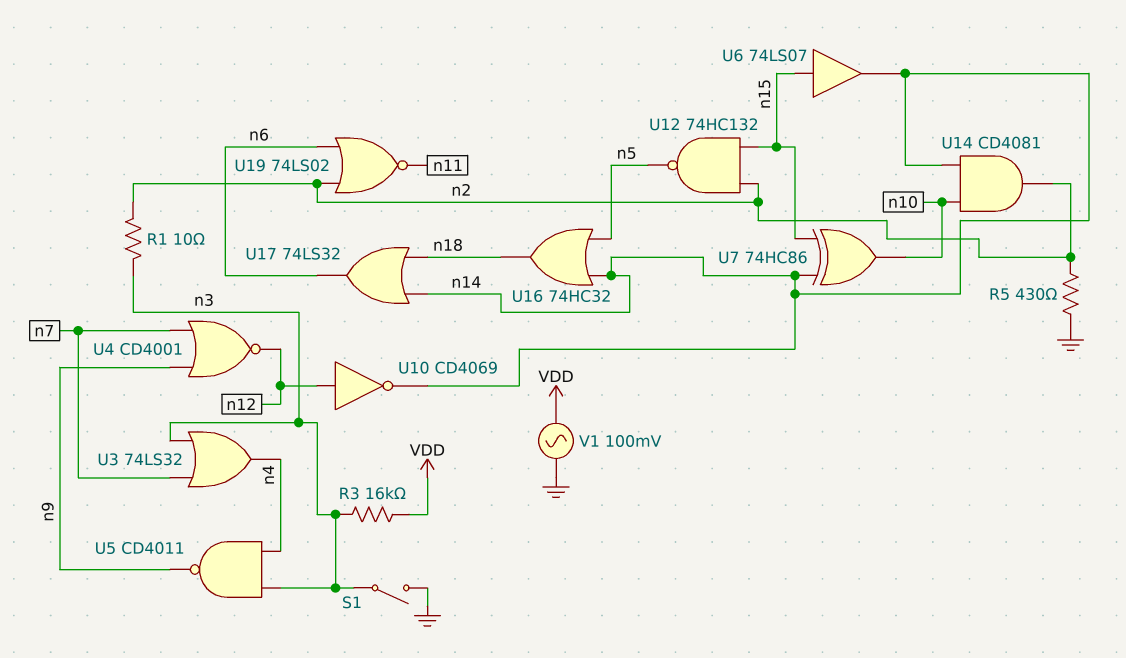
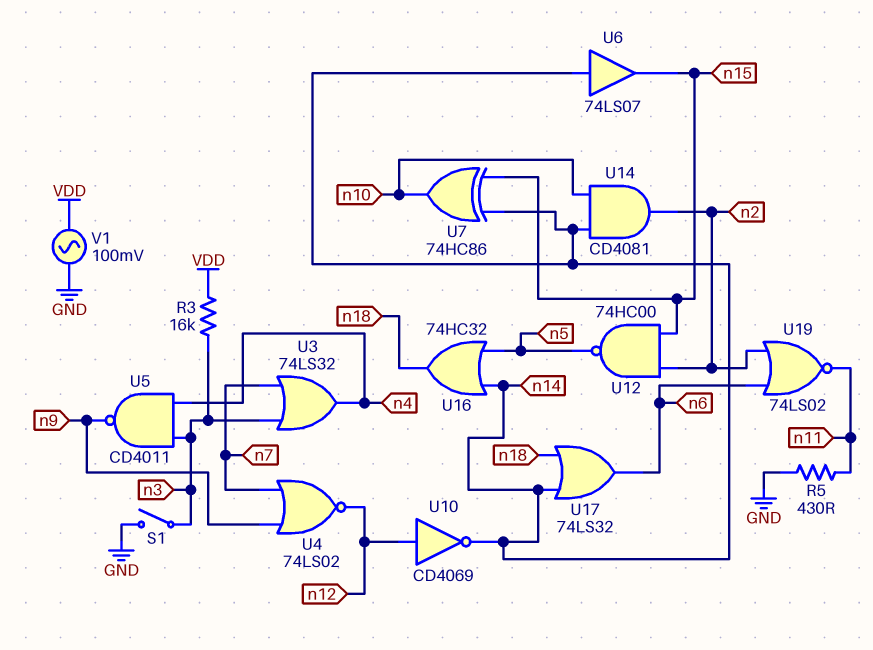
R1: 10 (n2, n3) -> none
R5: 430 (GND, n2) -> 430 (GND, n11)
U4: NOR CD4001 (in n7, in n9, out n12) -> NOR 74LS02 (in n7, in n9, out n12)
U6: buffer 74LS07 (in n15, out n14) -> buffer 74LS07 (in n14, out n15)
U12: NAND 74HC132 (in n2, in n15, out n5) -> NAND 74HC00 (in n2, in n15, out n5)

